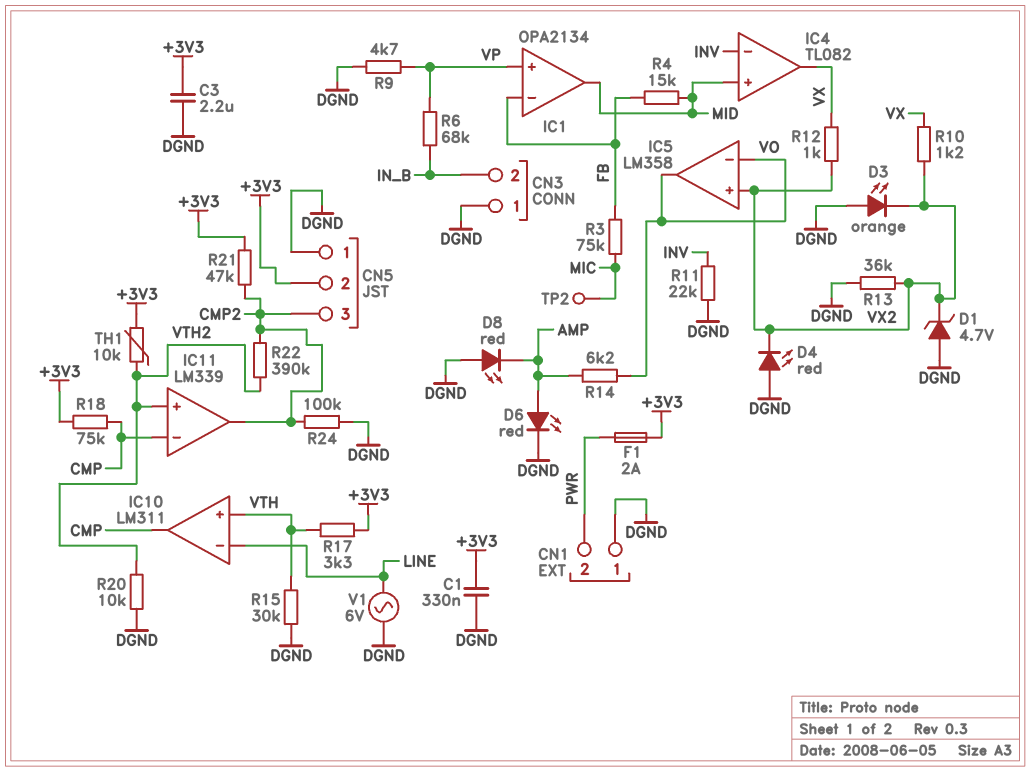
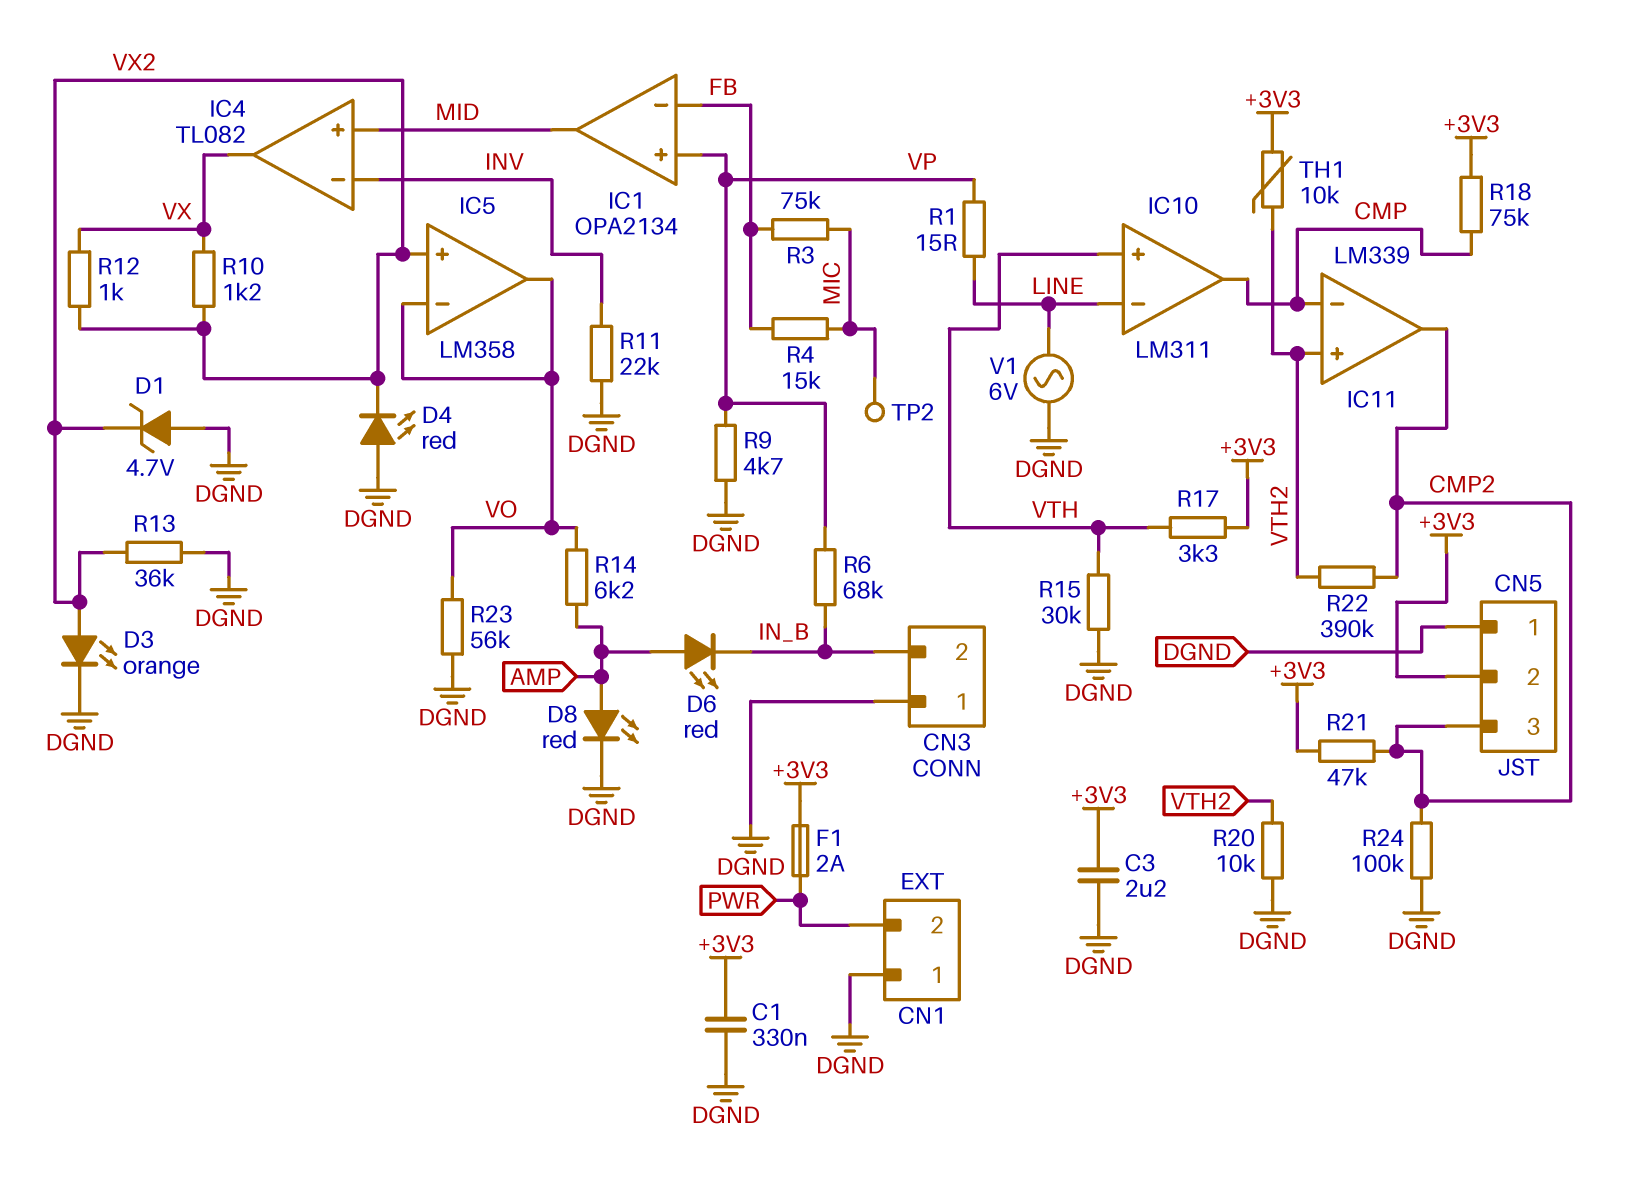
D3: LED orange (A DGND, K VX2) -> LED orange (A VX2, K DGND)
D6: LED red (A AMP, K DGND) -> LED red (A AMP, K IN_B)
D8: LED red (A DGND, K AMP) -> LED red (A AMP, K DGND)
R1: none -> 15 (LINE, VP)
R4: 15k (FB, MID) -> 15k (FB, MIC)
R23: none -> 56k (DGND, VO)

